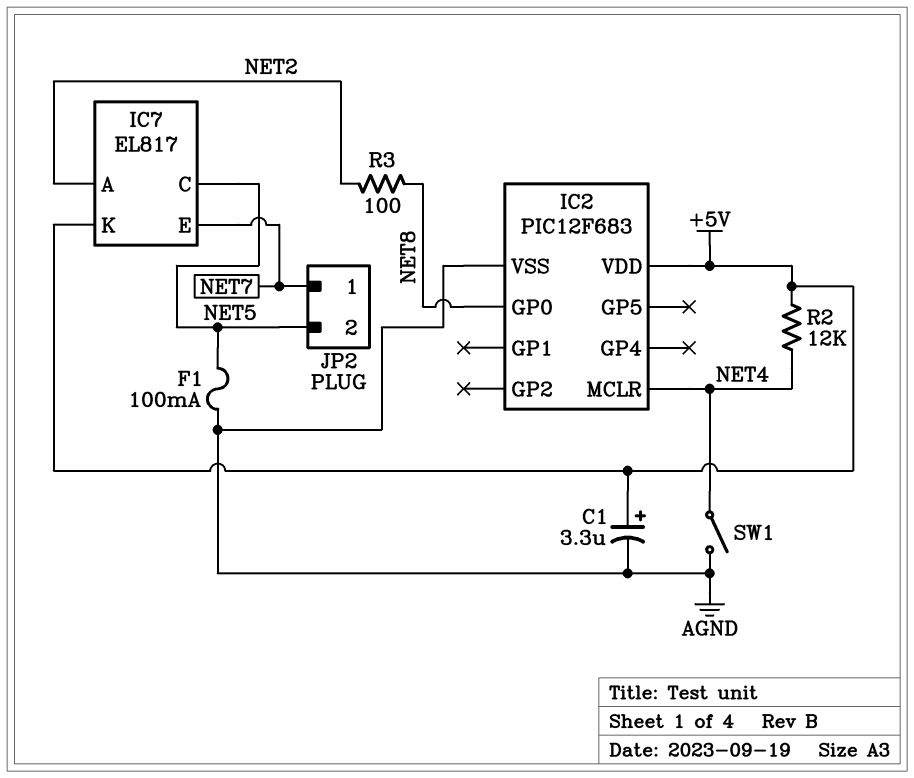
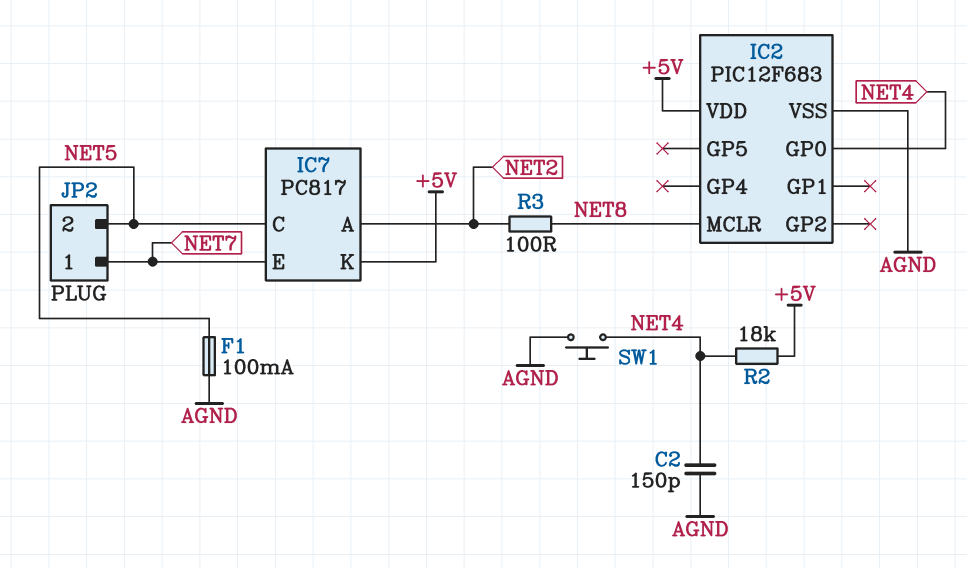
C1: 3.3uF (plus +5V, minus AGND) -> none
C2: none -> 150pF (AGND, NET4)
IC2 pin GP0: NET8 -> NET4
IC2 pin MCLR: NET4 -> NET8
IC7: EL817 -> PC817
R2: 12k (+5V, NET4) -> 18k (+5V, NET4)
SW1: switch (AGND, NET4) -> button (AGND, NET4)

